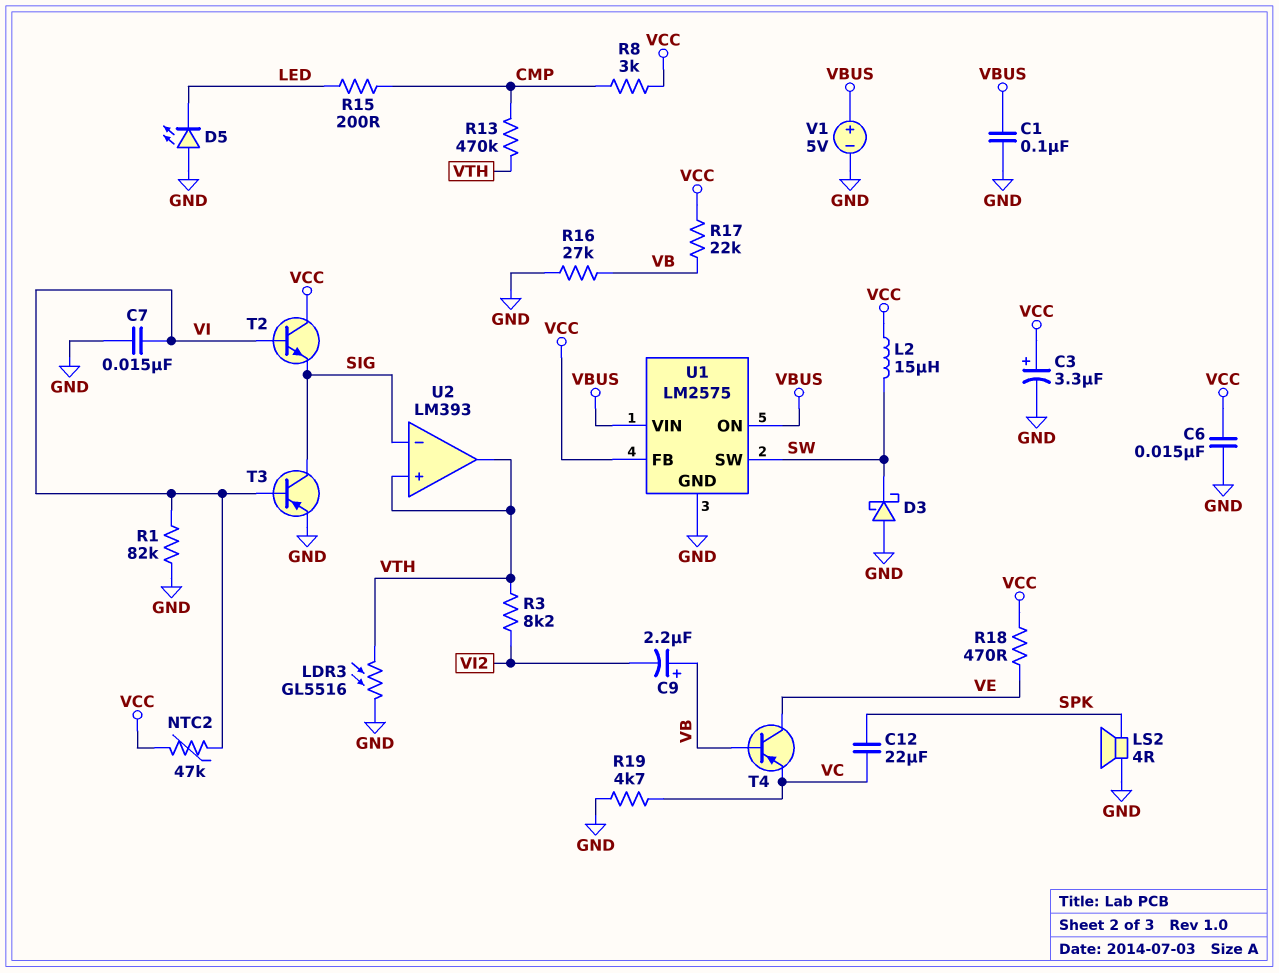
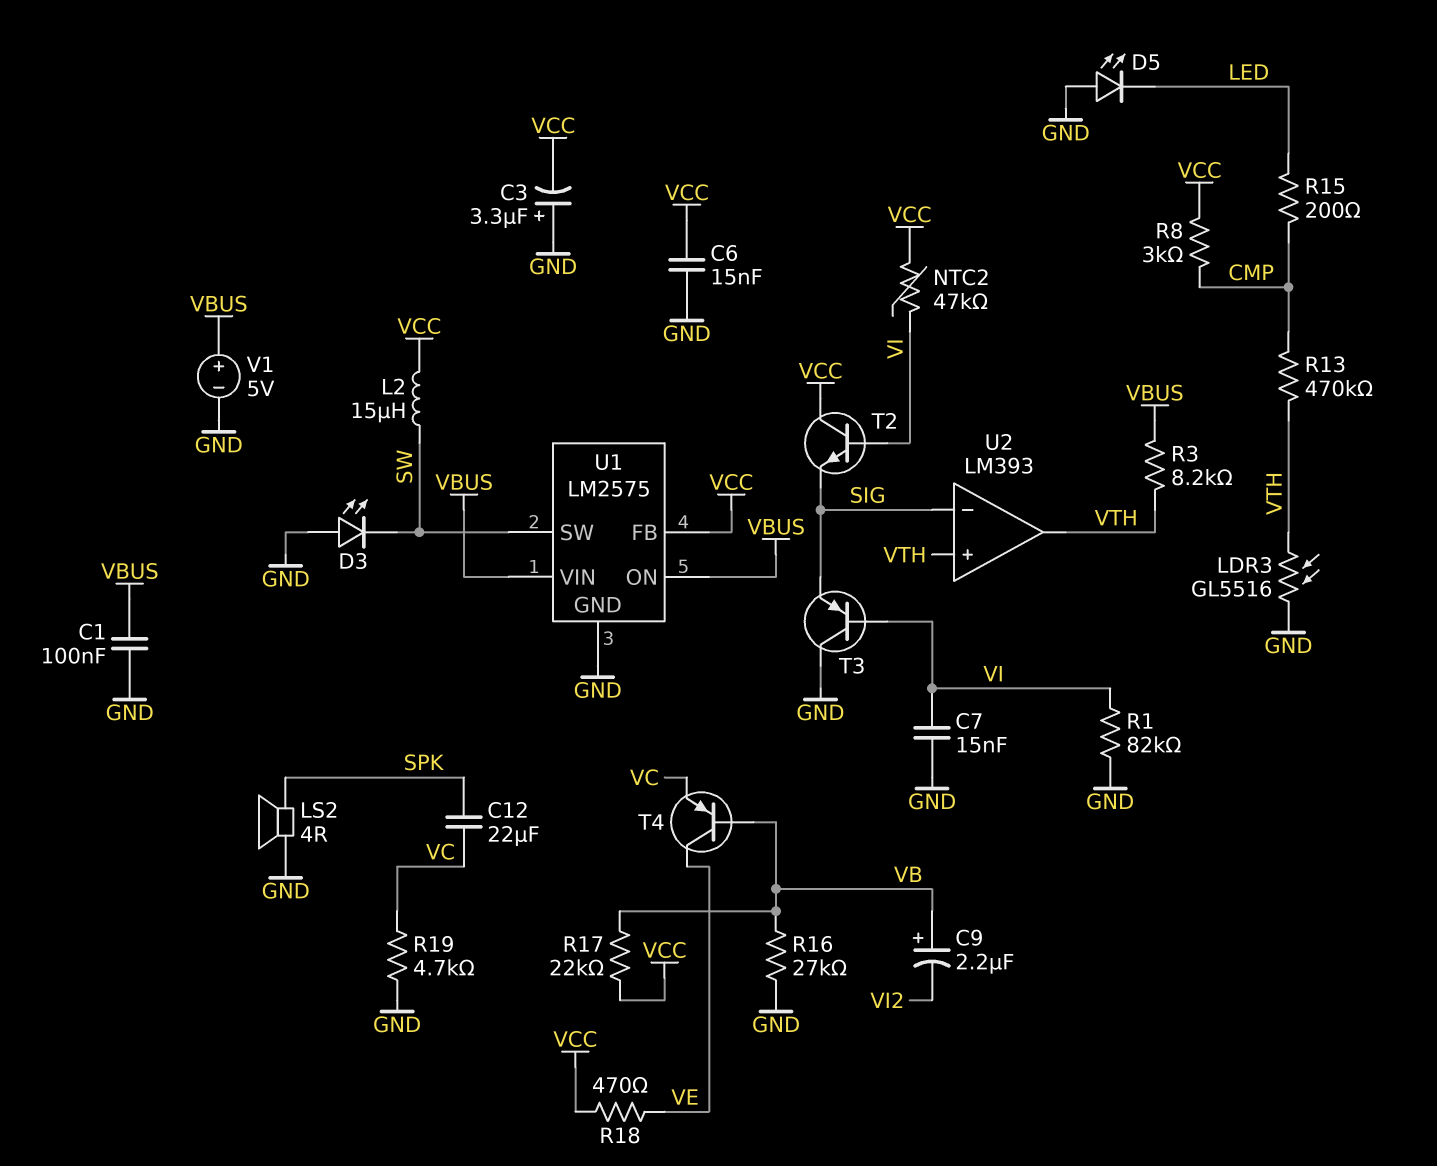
C3: 3.3uF (plus VCC, minus GND) -> 3.3uF (plus GND, minus VCC)
D3: schottky (A GND, K SW) -> LED (A GND, K SW)
R3: 8.2k (VI2, VTH) -> 8.2k (VBUS, VTH)
T3: PNP (B VI, C SIG, E GND) -> PNP (B VI, C GND, E SIG)

